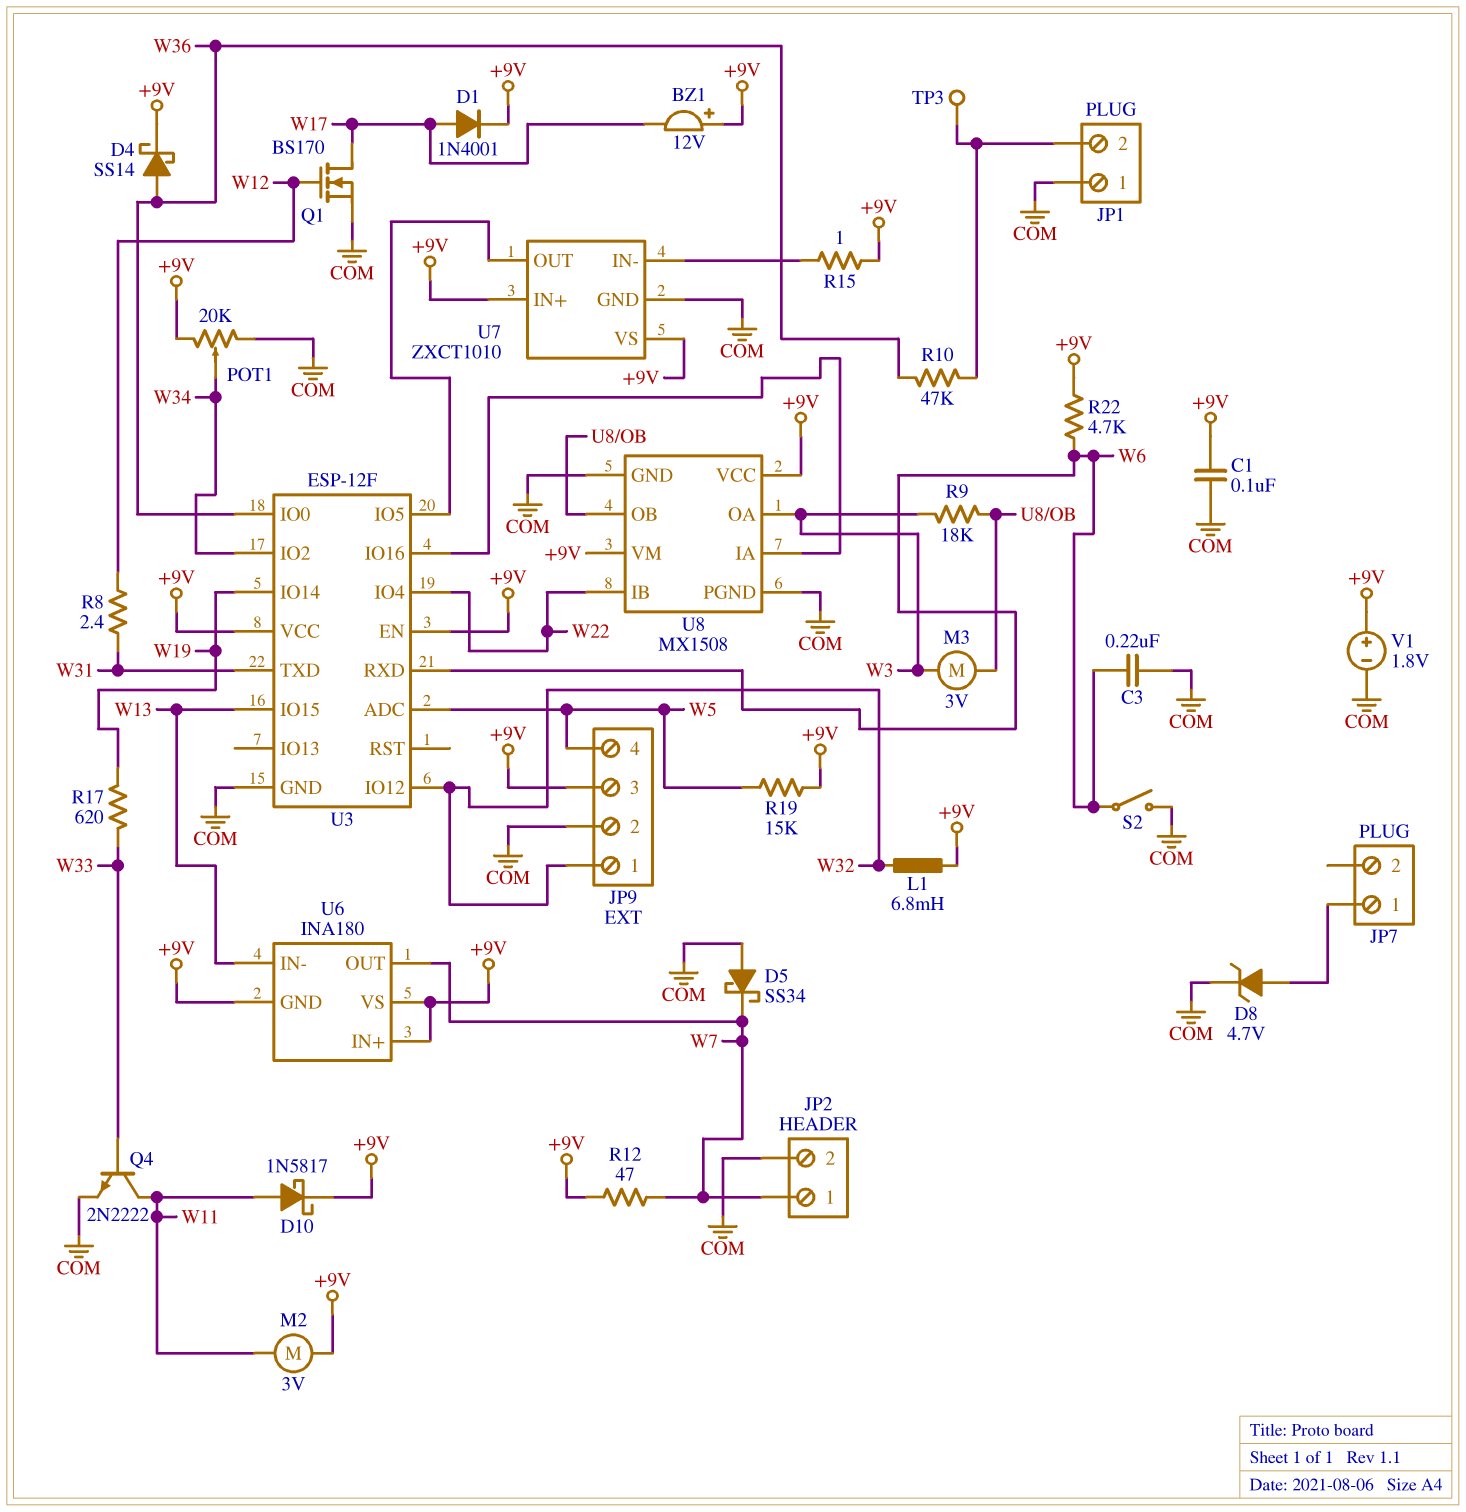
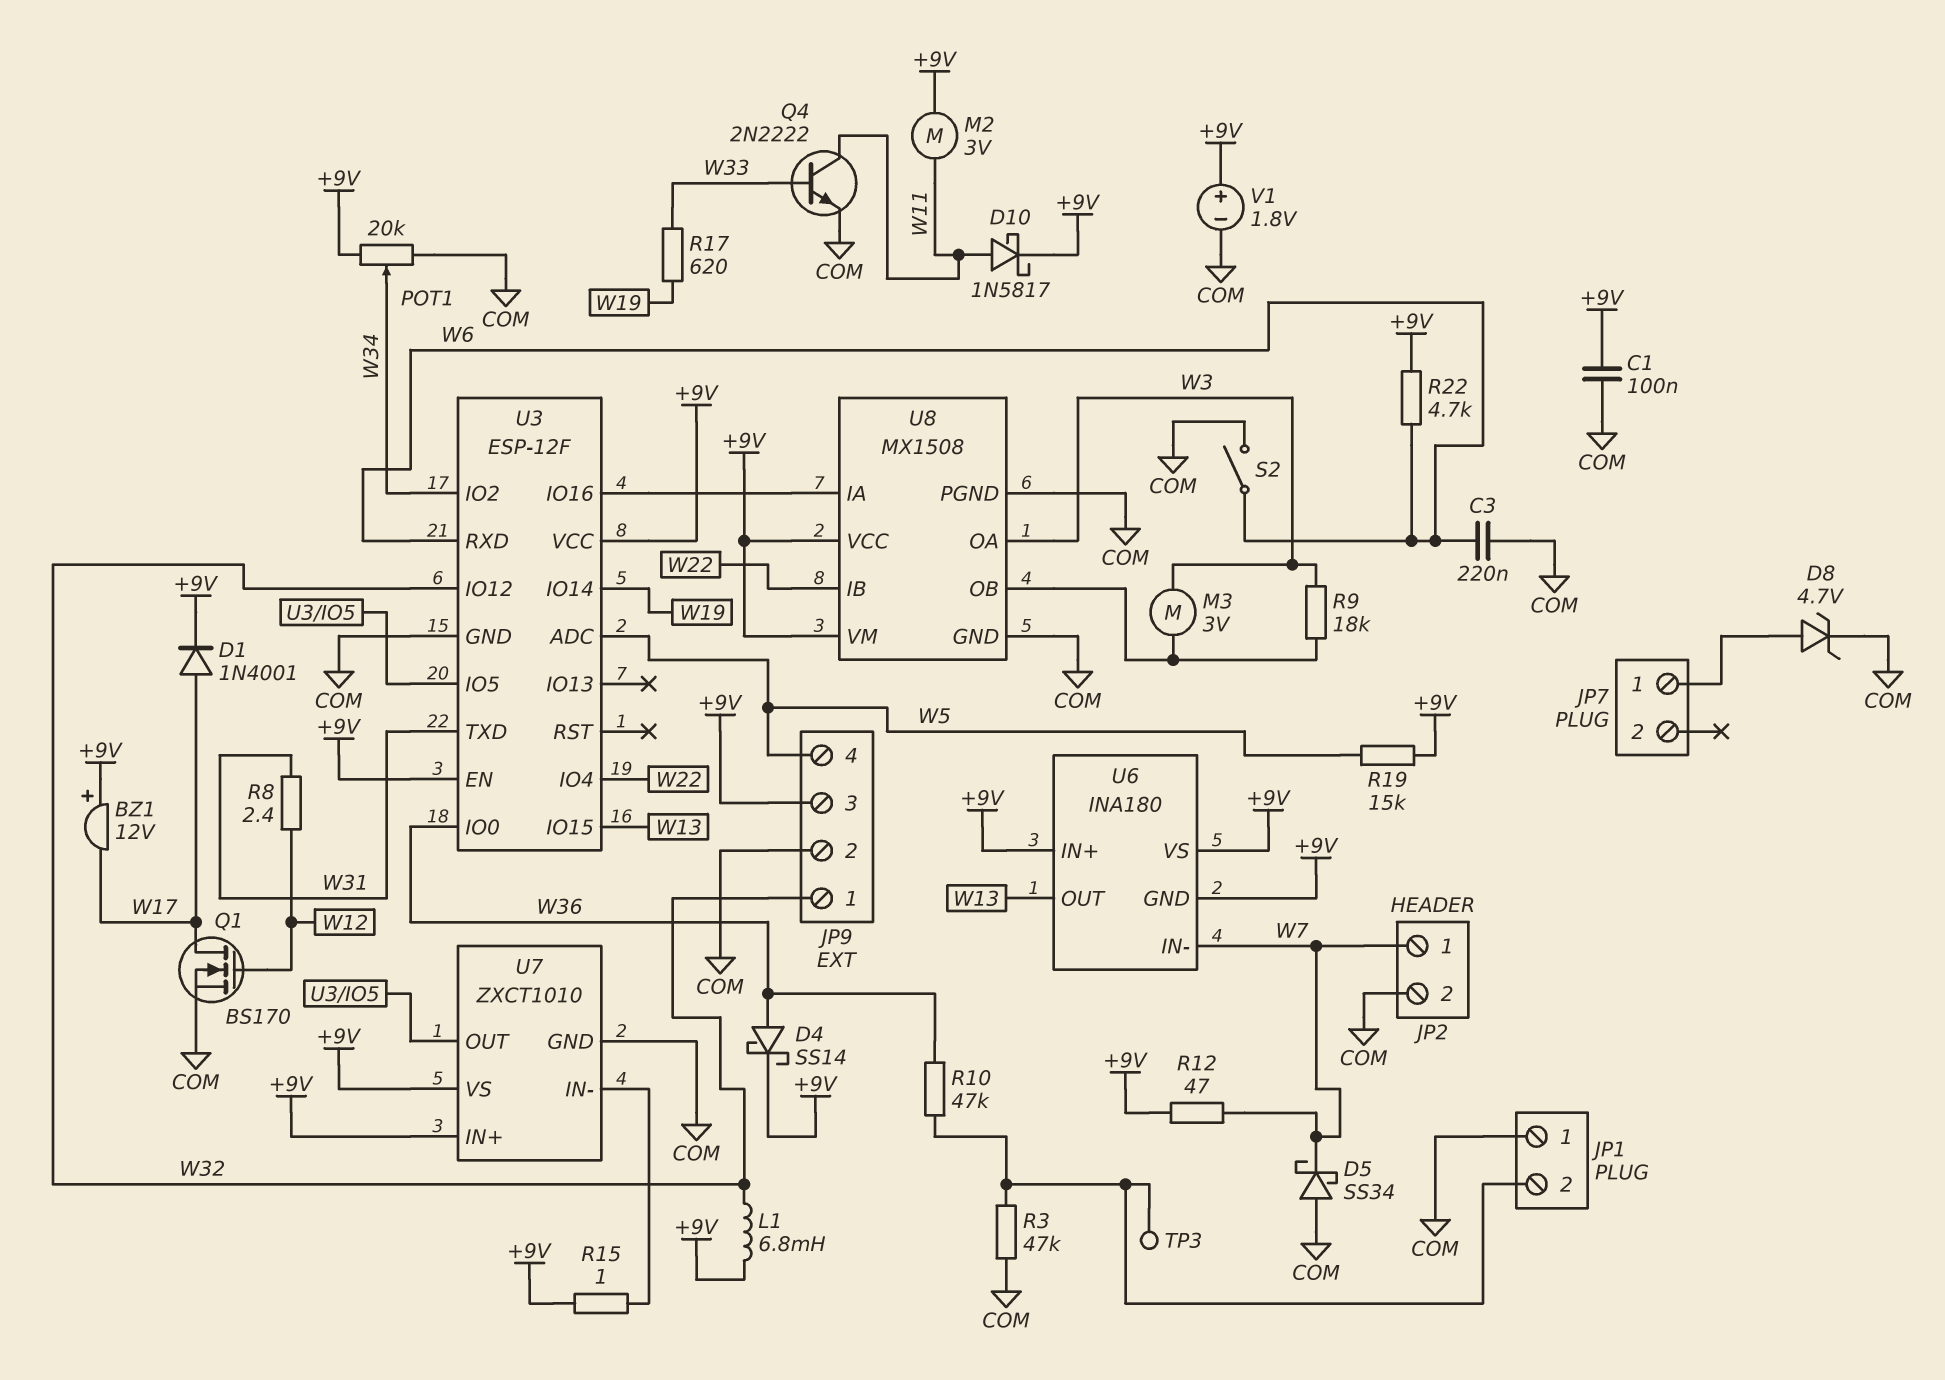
R3: none -> 47k (COM, JP1/2)
U6 pin IN-: W13 -> W7
U6 pin OUT: W7 -> W13

